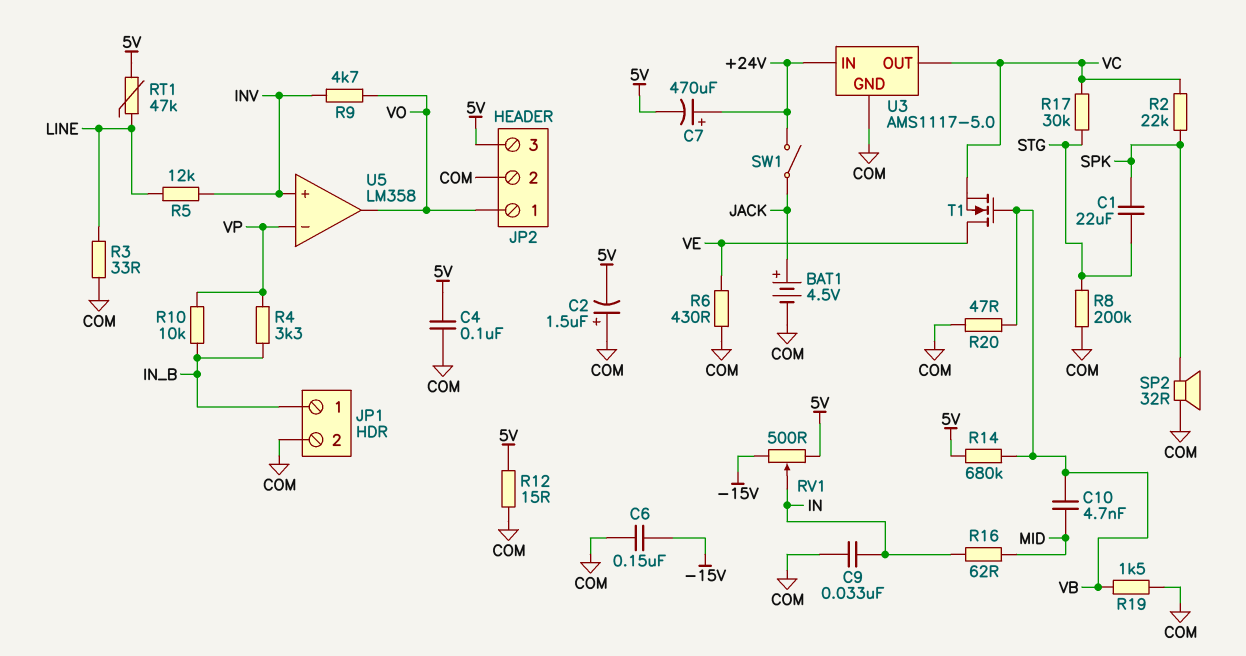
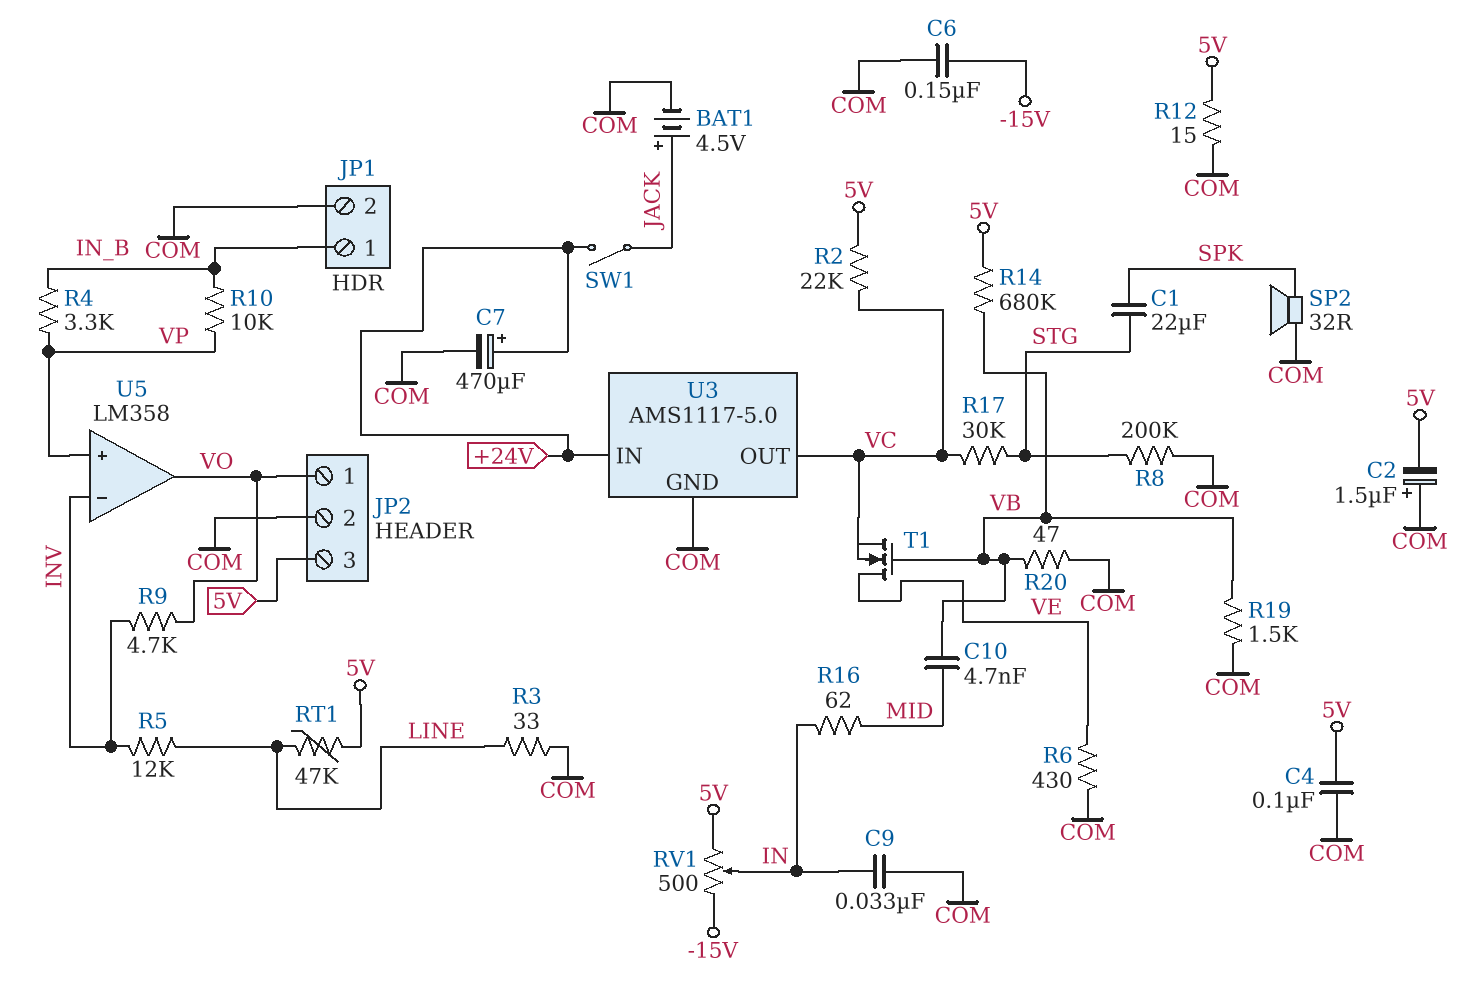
C7: 470uF (plus +24V, minus 5V) -> 470uF (plus +24V, minus COM)
R2: 22k (SPK, VC) -> 22k (5V, VC)
U5 pin in+: INV -> VP
U5 pin in-: VP -> INV

